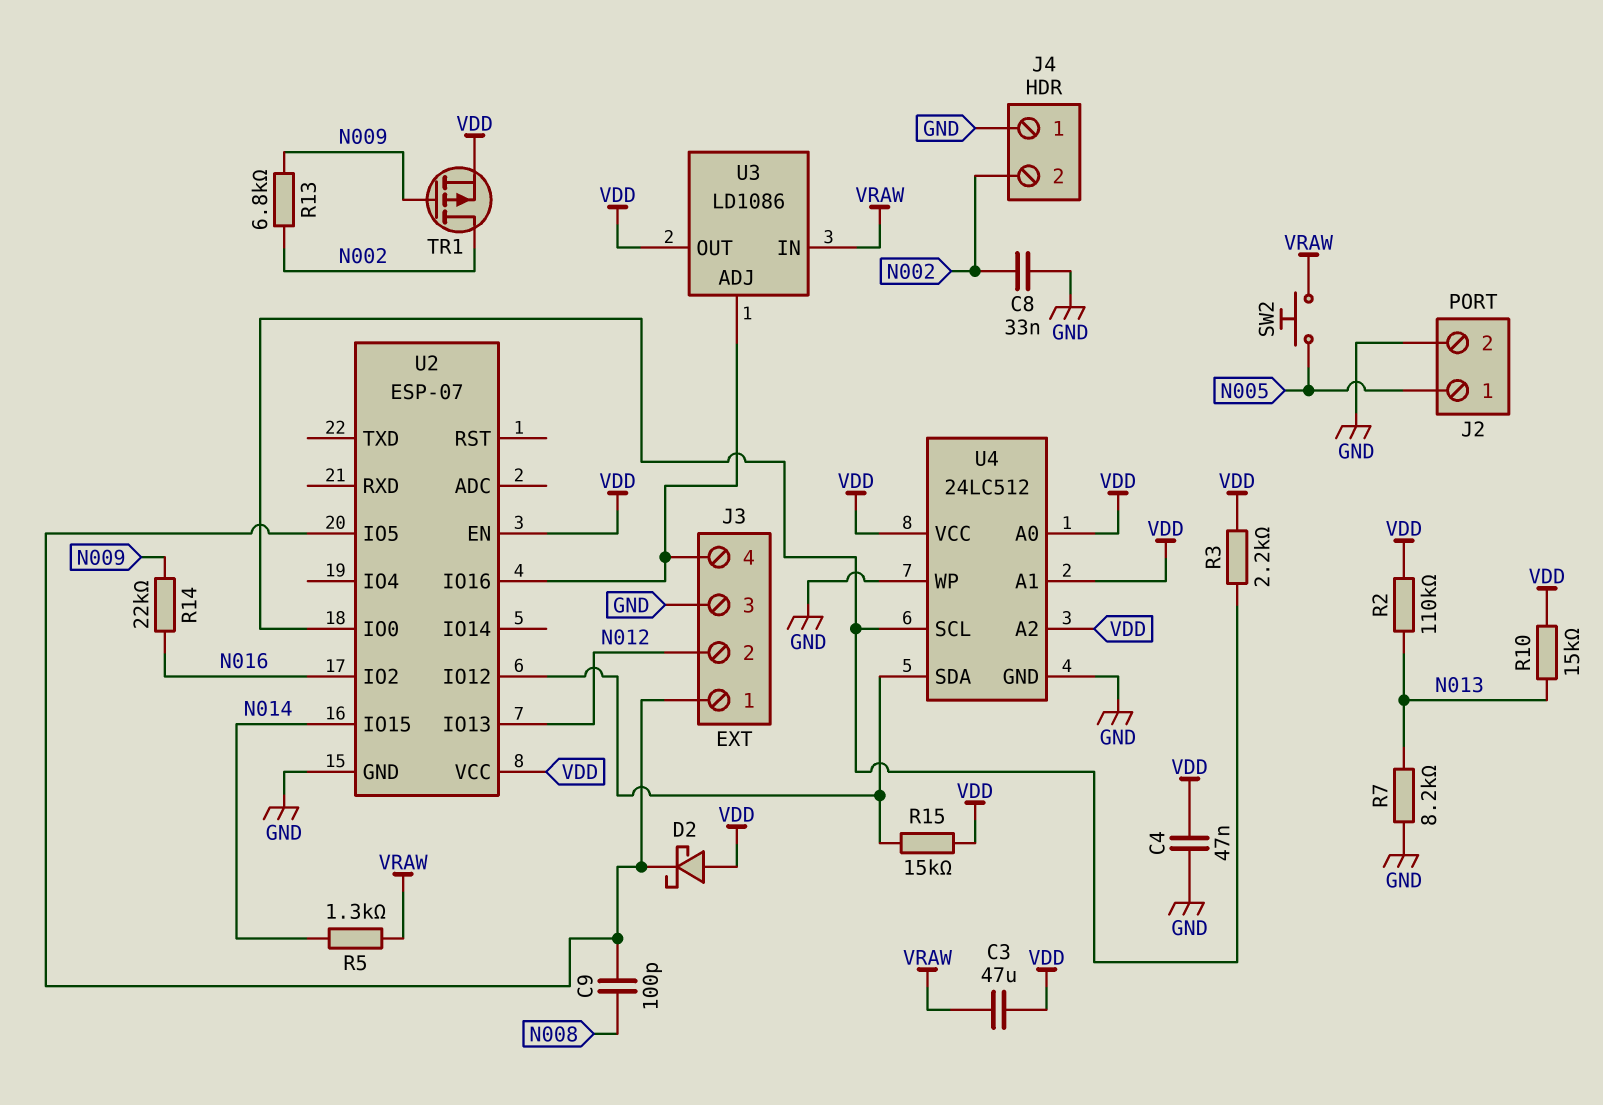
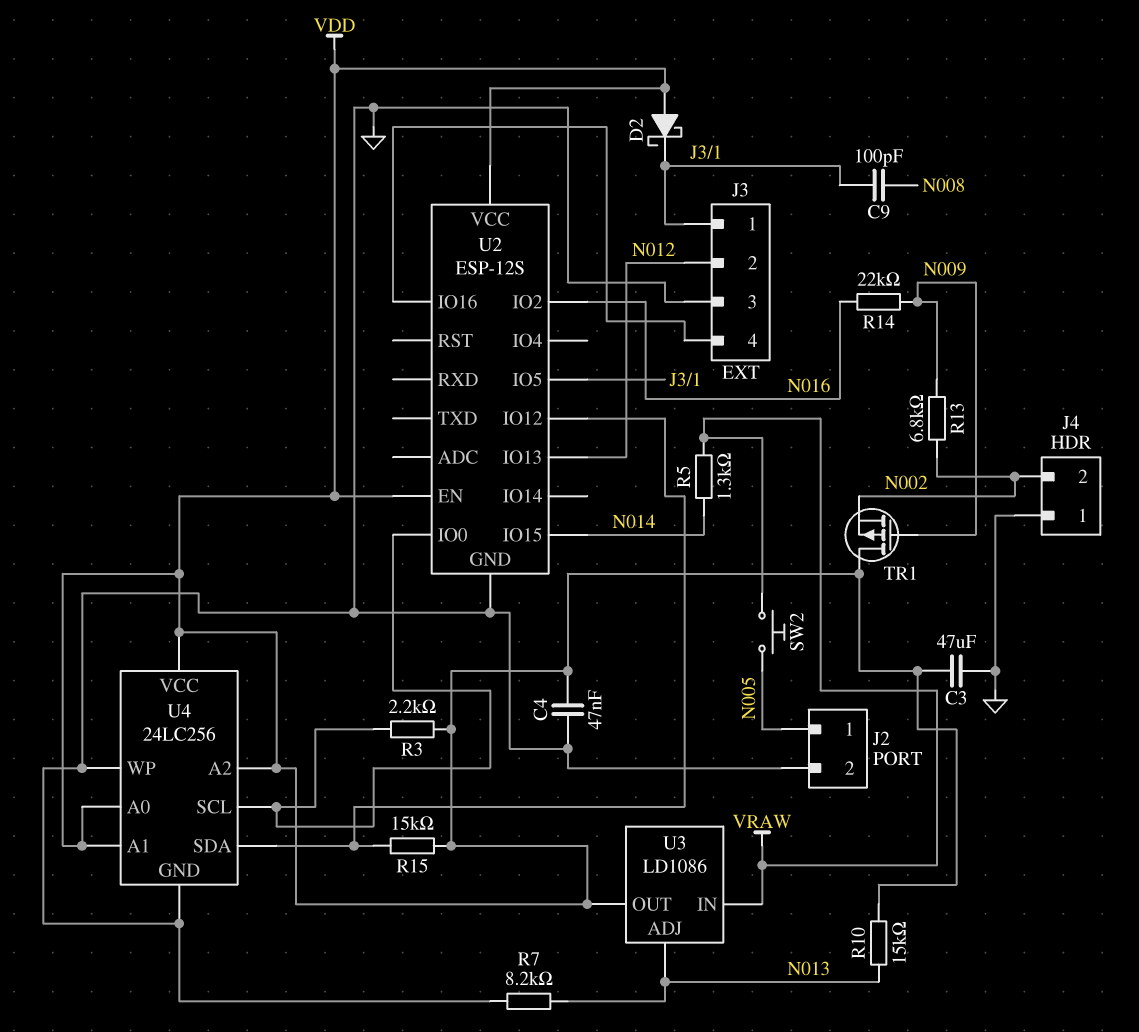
C3: 47uF (VDD, VRAW) -> 47uF (GND, VDD)
C8: 33nF (GND, N002) -> none
R2: 110k (N013, VDD) -> none
TR1: PMOS (G N009, D N002, S VDD) -> PMOS (G N009, D VDD, S N002)
U2: ESP-07 -> ESP-12S
U3 pin ADJ: J3/4 -> N013
U4: 24LC512 -> 24LC256

